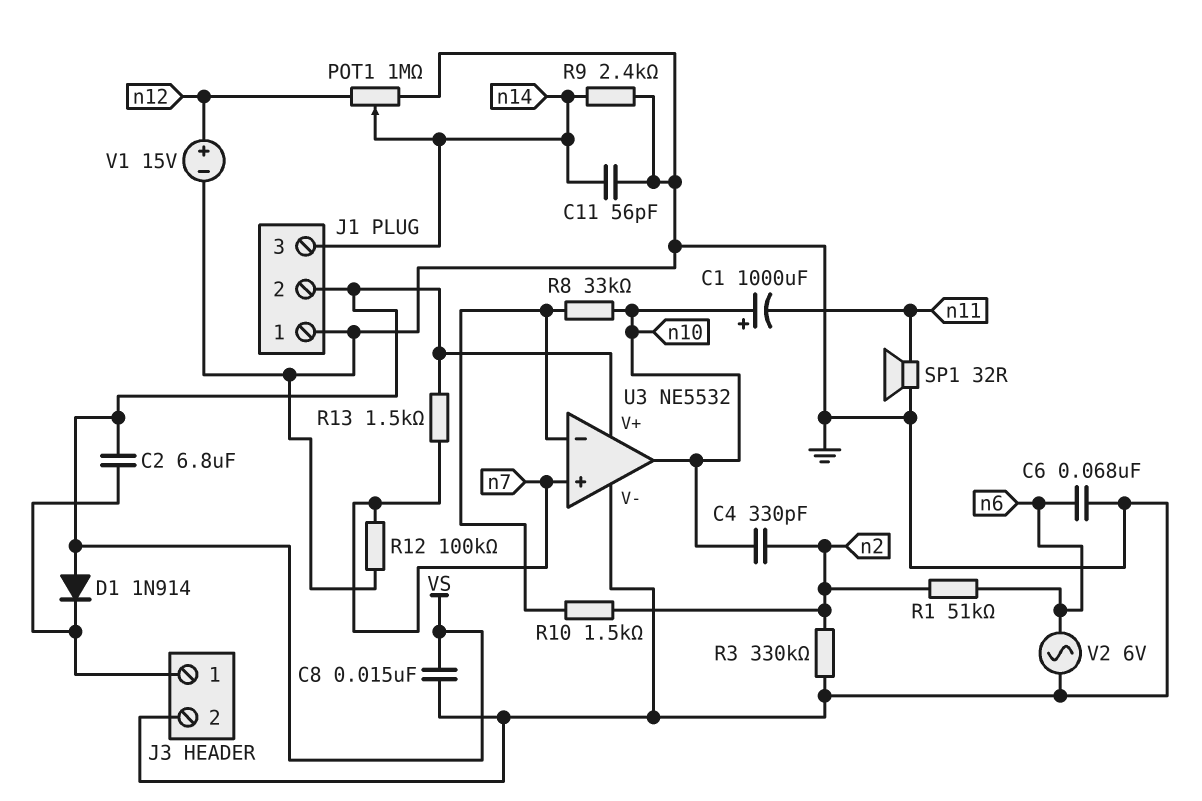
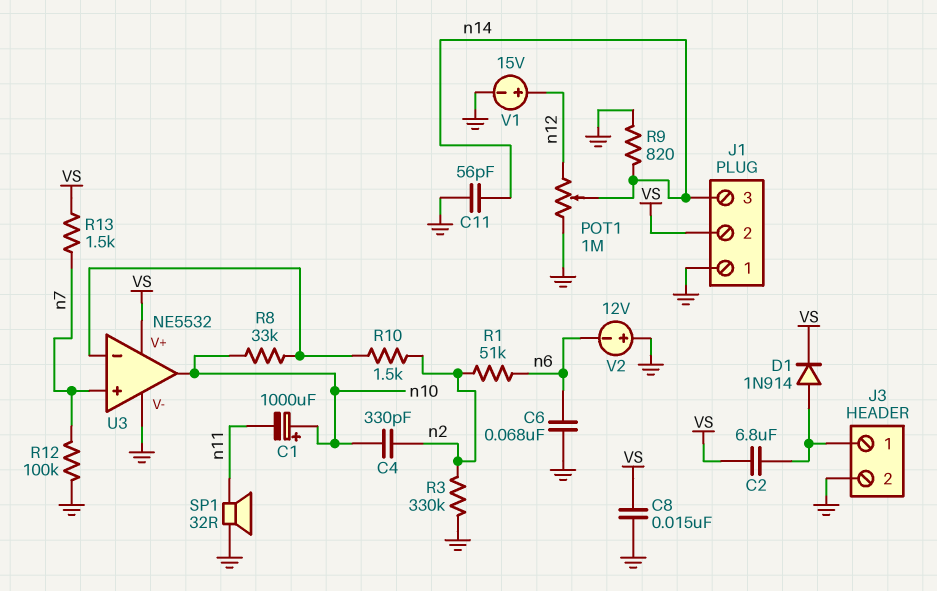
D1: diode 1N914 (A VS, K J3/1) -> diode 1N914 (A J3/1, K VS)
R9: 2.4k (GND, n14) -> 820 (GND, n14)
V2: AC 6V (GND, n6) -> 12V (plus GND, minus n6)

